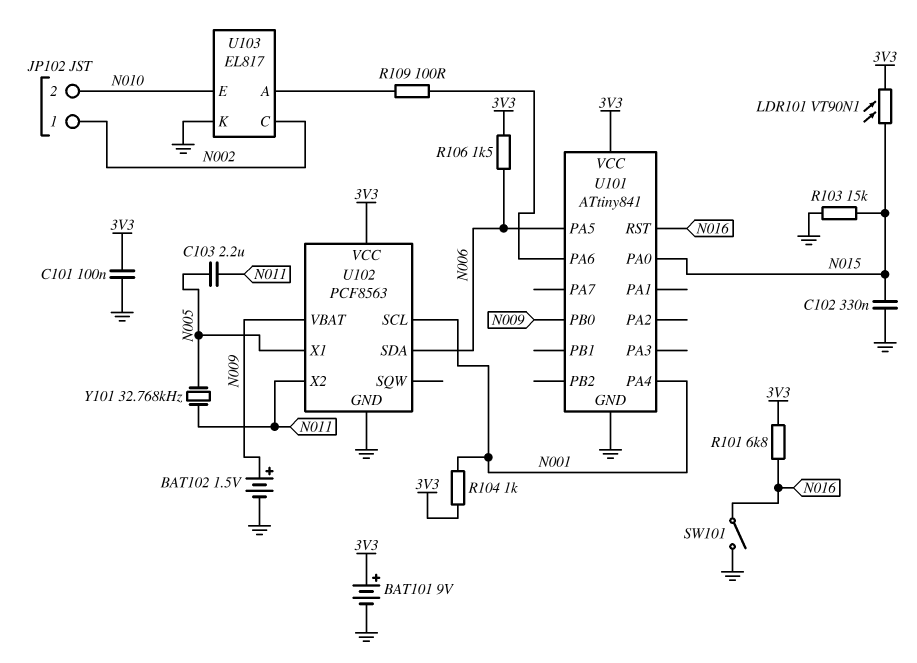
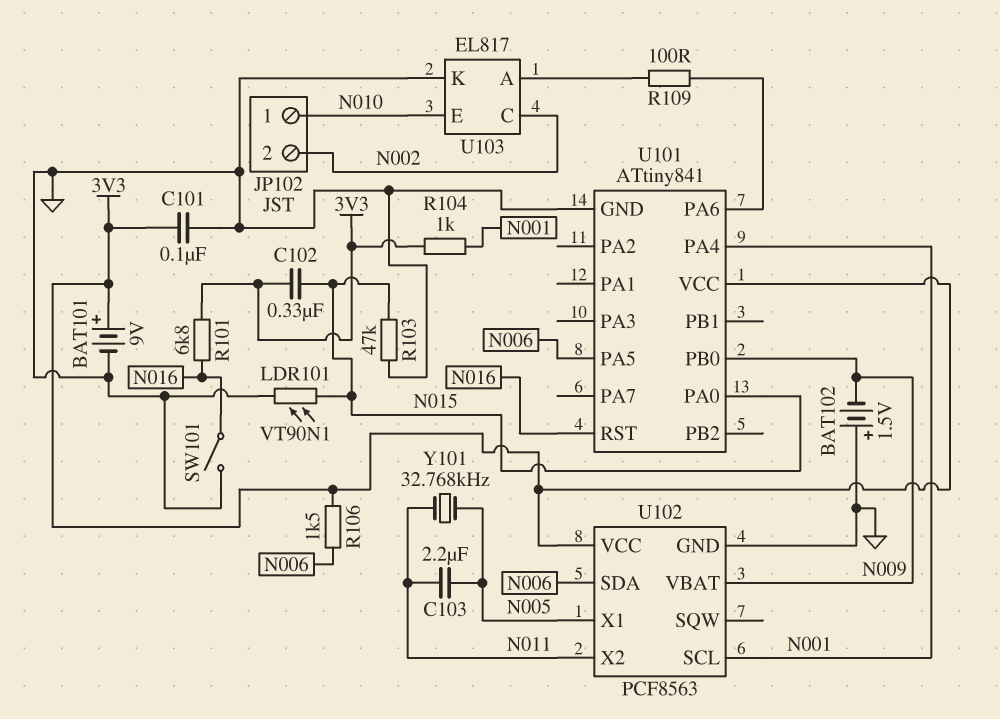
BAT102: 1.5V (plus N009, minus GND) -> 1.5V (plus GND, minus N009)
C102: 330nF (GND, N015) -> 330nF (3V3, N015)
JP102 pin 1: N002 -> N010
JP102 pin 2: N010 -> N002
LDR101: VT90N1 (3V3, N015) -> VT90N1 (GND, N015)
R103: 15k (GND, N015) -> 47k (GND, N015)

